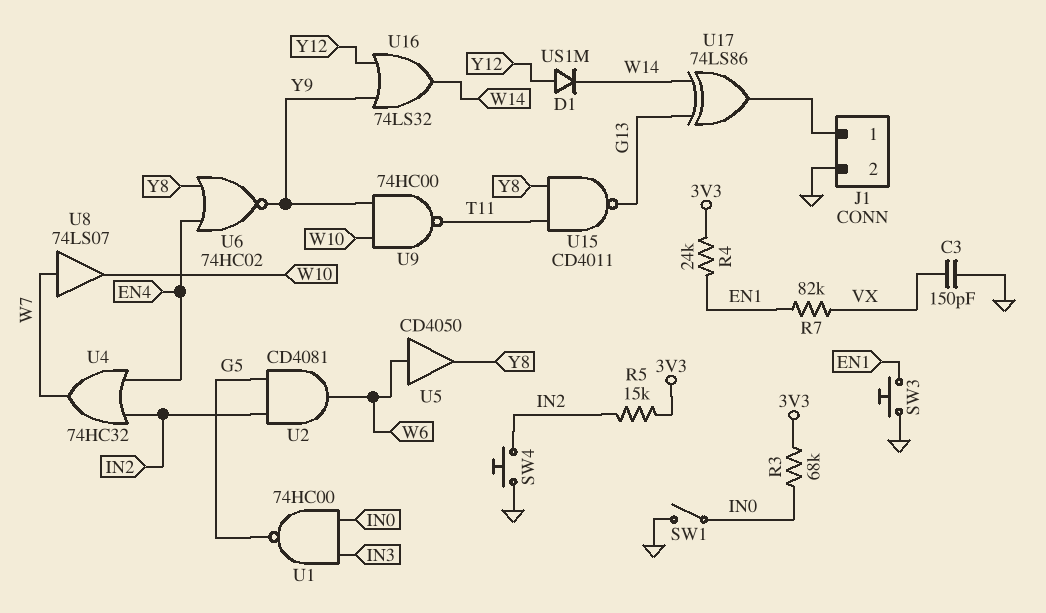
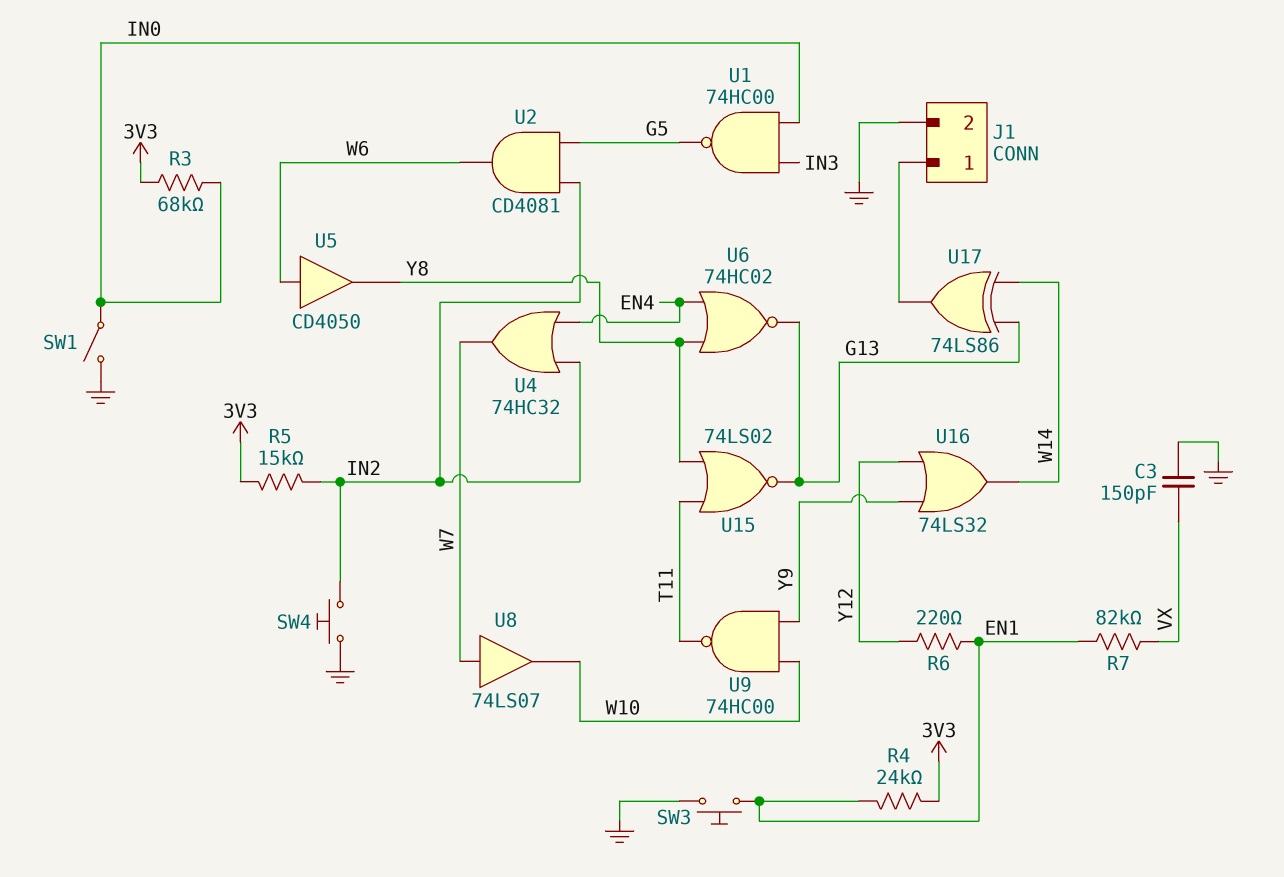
D1: diode US1M (A Y12, K W14) -> none
R6: none -> 220 (EN1, Y12)
U6: NOR 74HC02 (in EN4, in Y8, out Y9) -> NOR 74HC02 (in EN4, in Y8, out G13)
U15: NAND CD4011 (in T11, in Y8, out G13) -> NOR 74LS02 (in T11, in Y8, out G13)

